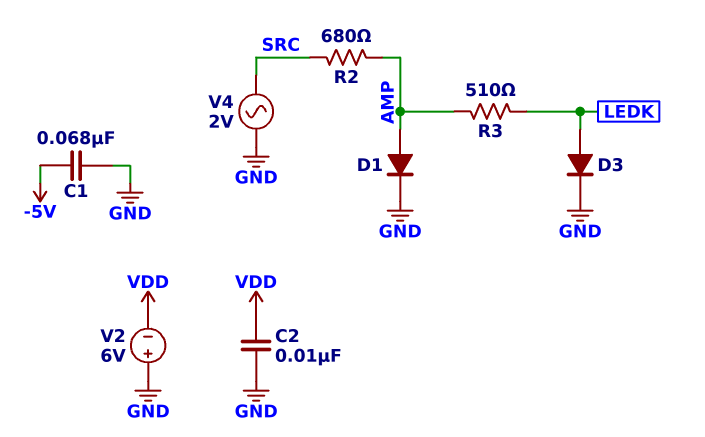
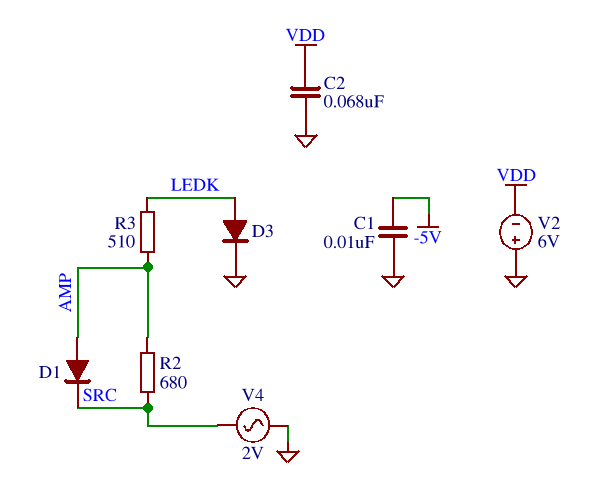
C1: 68nF (-5V, GND) -> 10nF (-5V, GND)
C2: 10nF (GND, VDD) -> 68nF (GND, VDD)
D1: diode (A AMP, K GND) -> diode (A AMP, K SRC)

